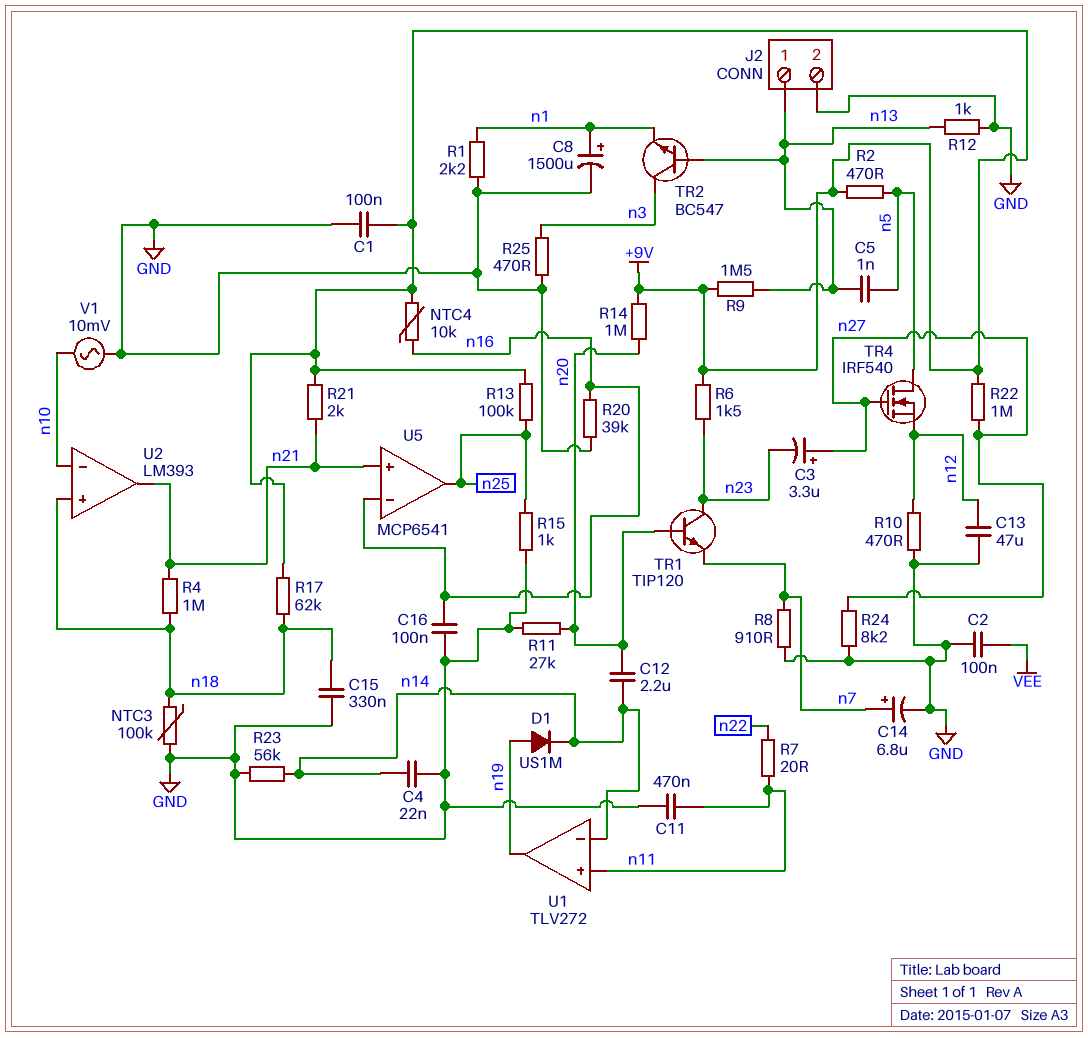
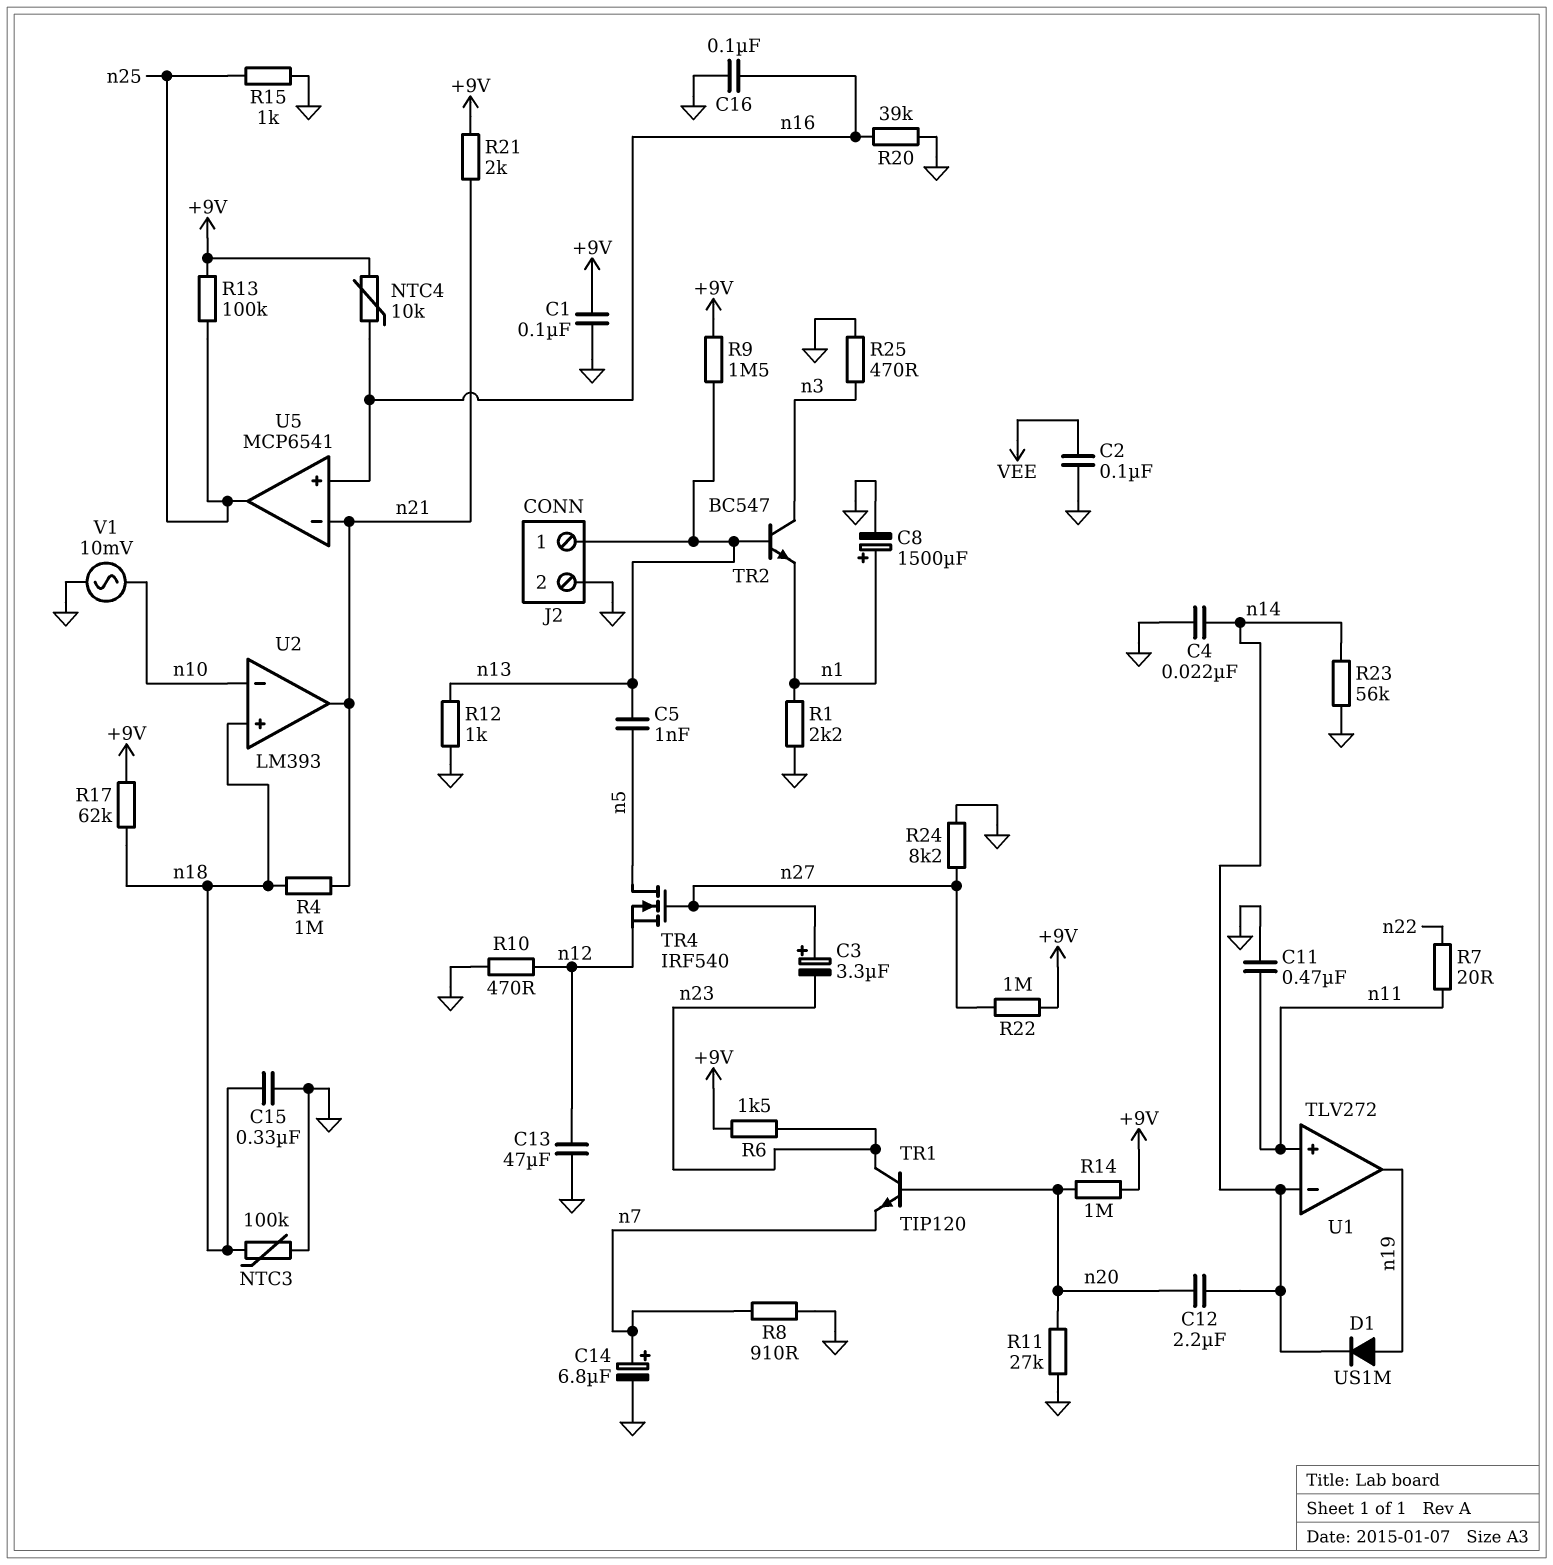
R2: 470 (+9V, n5) -> none
U5 pin in+: n21 -> n16
U5 pin in-: n16 -> n21

